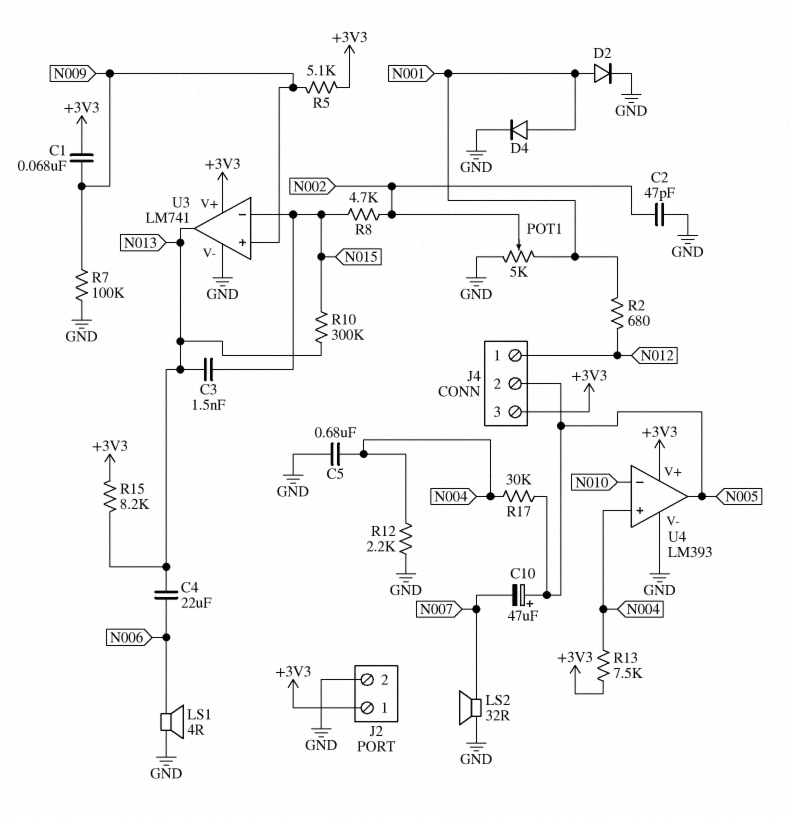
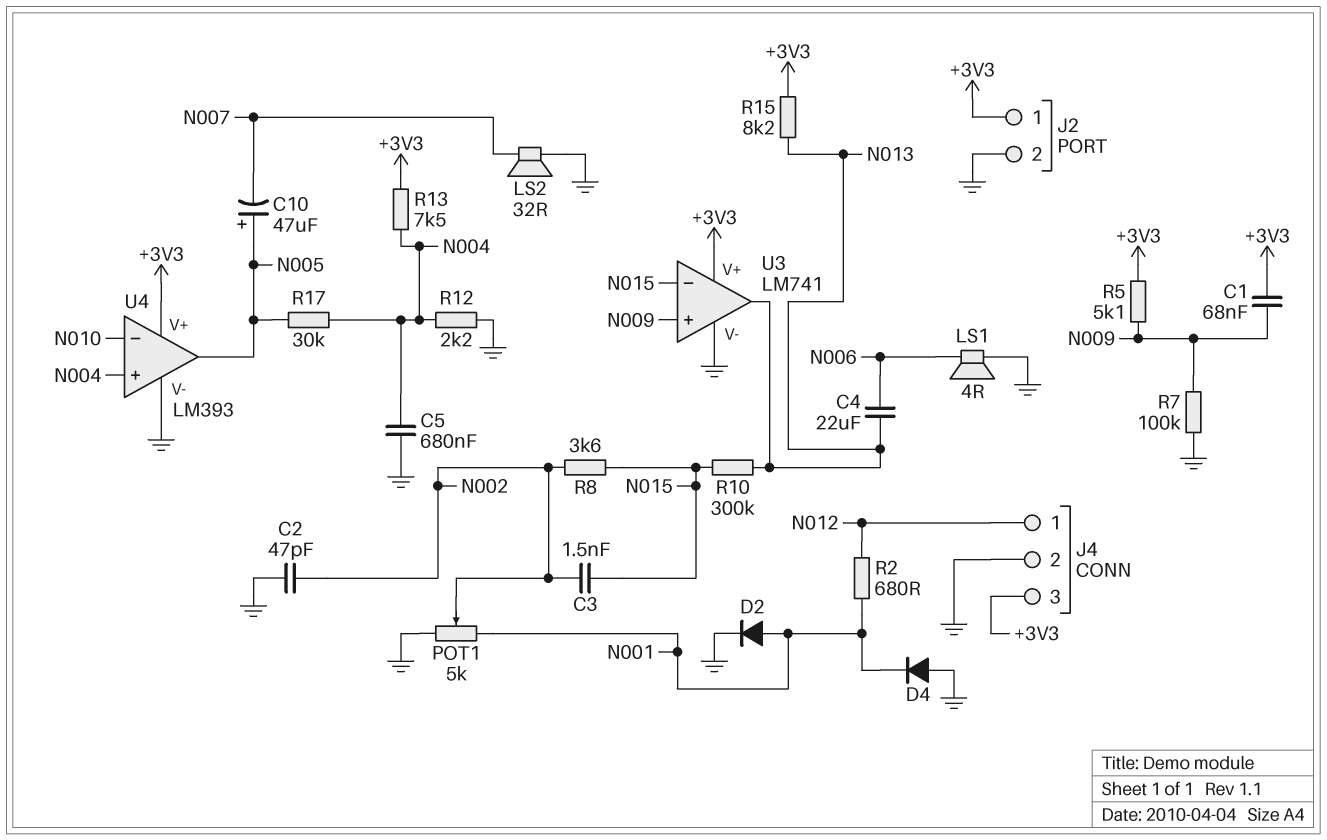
C3: 1.5nF (N013, N015) -> 1.5nF (N002, N015)
D4: diode (A N001, K GND) -> diode (A GND, K N001)
J4 pin 2: N005 -> GND
R8: 4.7k (N002, N015) -> 3.6k (N002, N015)

